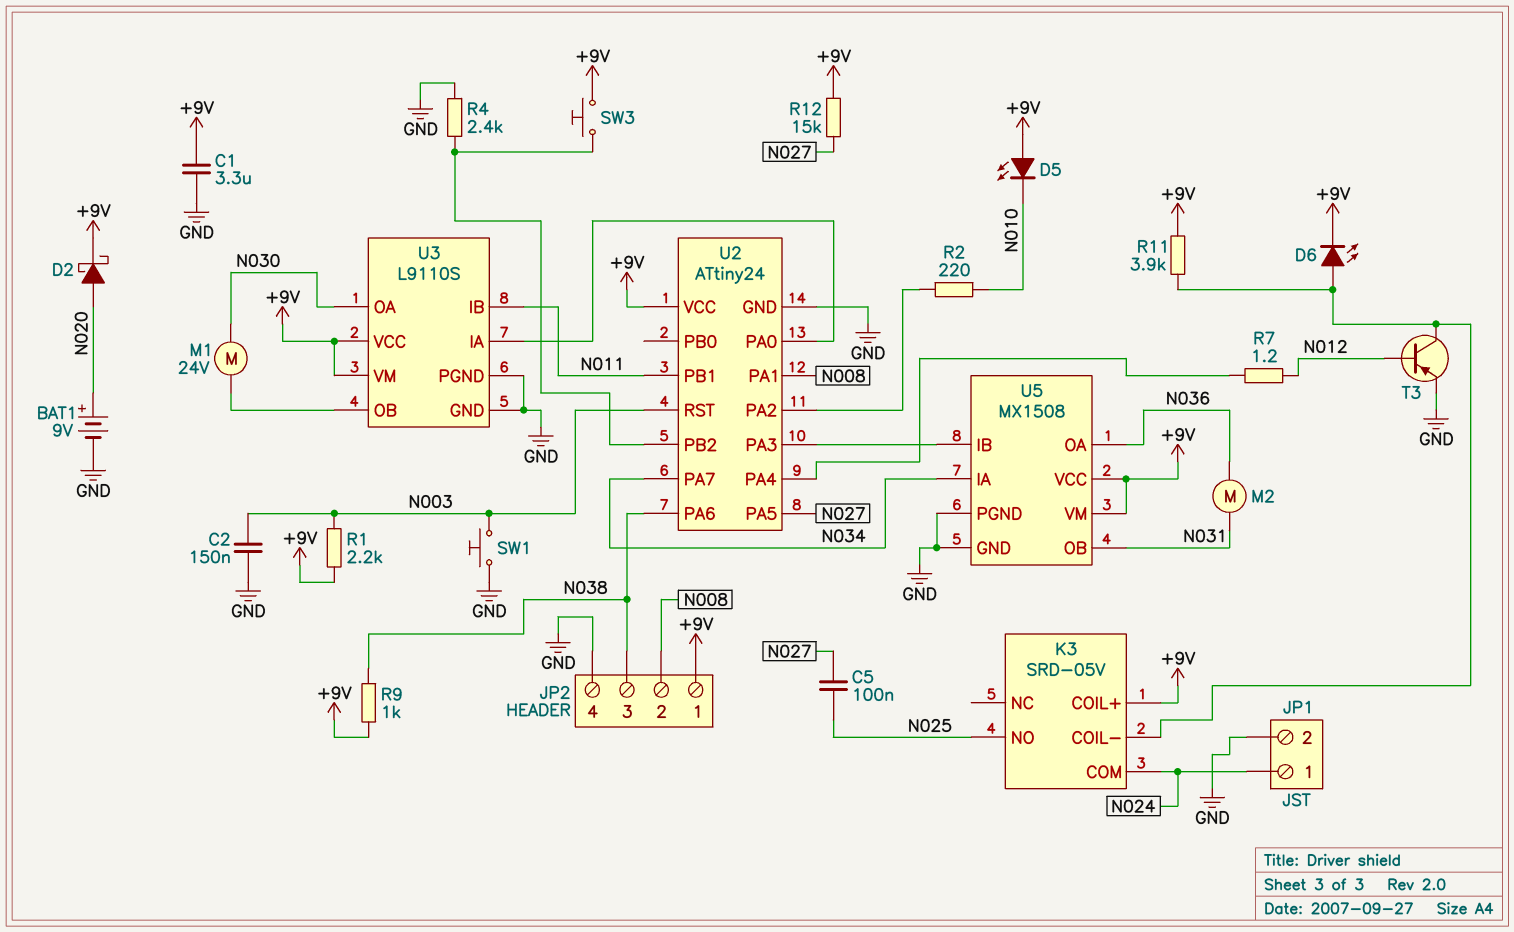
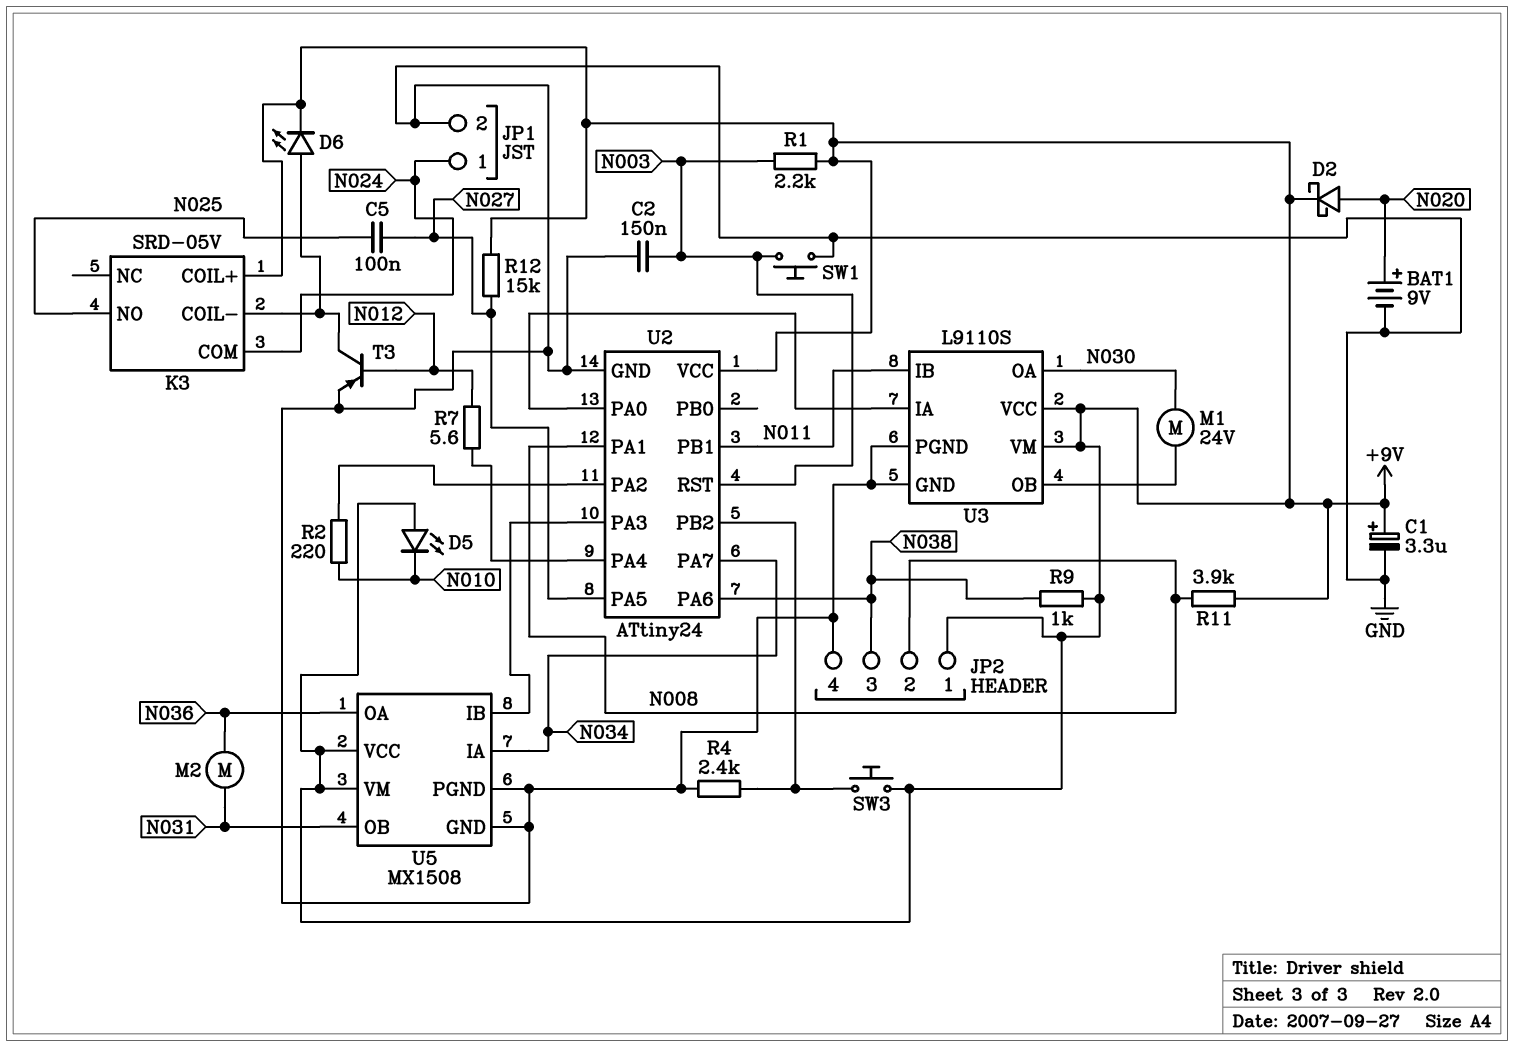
C1: 3.3uF (+9V, GND) -> 3.3uF (plus +9V, minus GND)
R7: 1.2 (N012, U2/PA4) -> 5.6 (N012, U2/PA4)
R11: 3.9k (+9V, K3/COIL-) -> 3.9k (+9V, N008)

